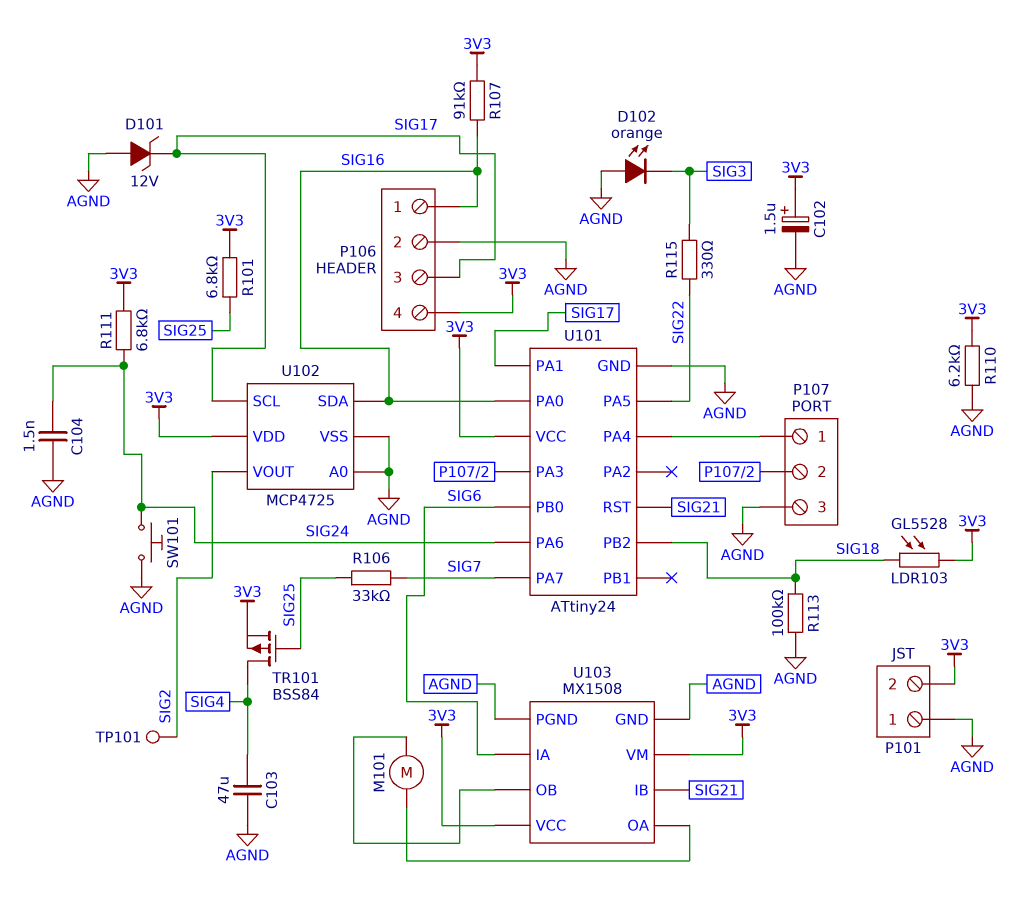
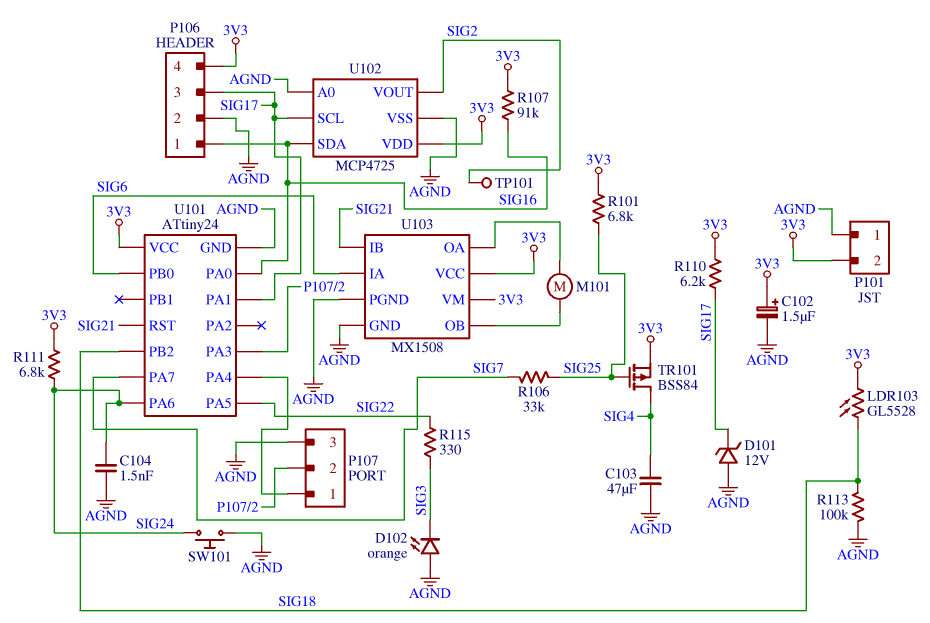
R110: 6.2k (3V3, AGND) -> 6.2k (3V3, SIG17)

